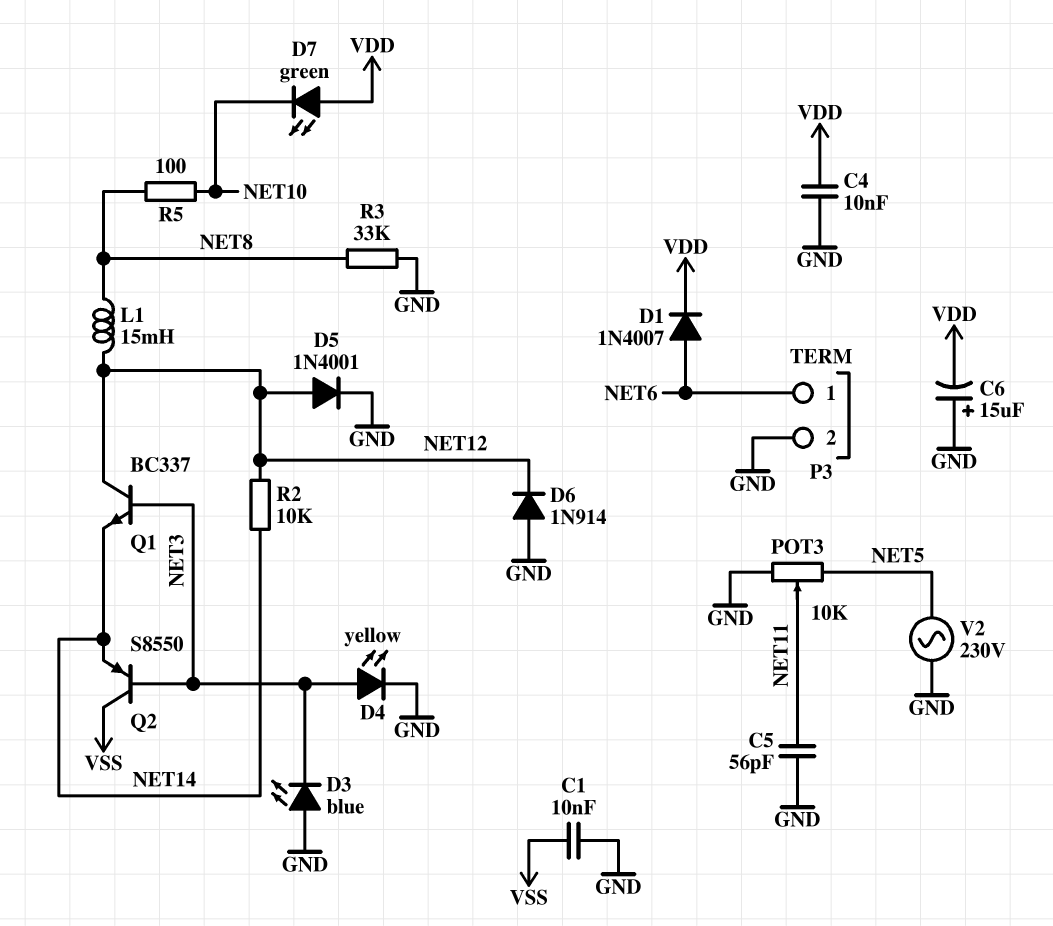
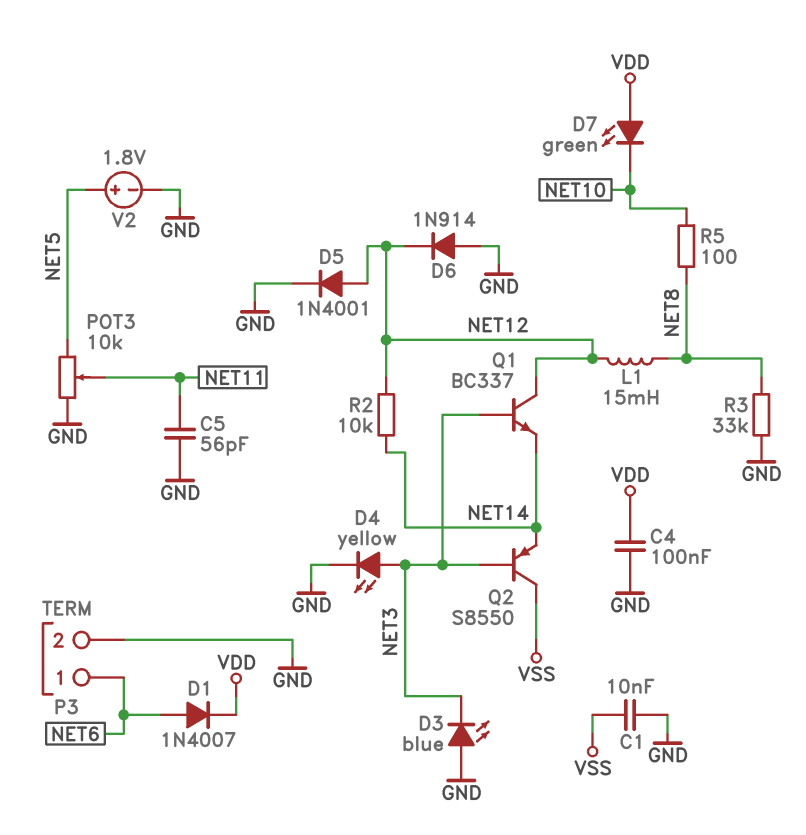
C4: 10nF (GND, VDD) -> 100nF (GND, VDD)
C6: 15uF (plus GND, minus VDD) -> none
V2: AC 230V (GND, NET5) -> 1.8V (plus NET5, minus GND)

